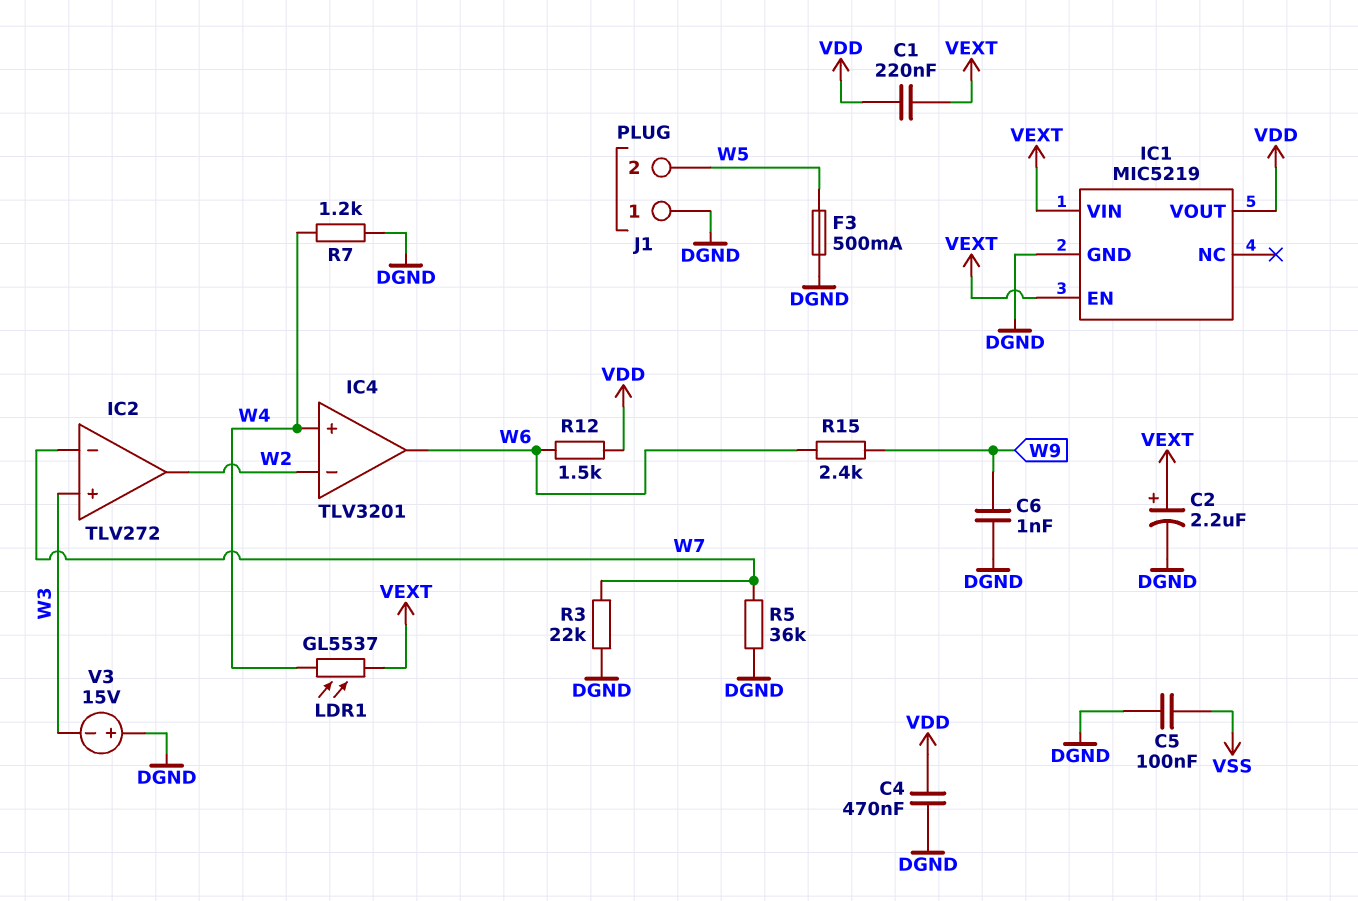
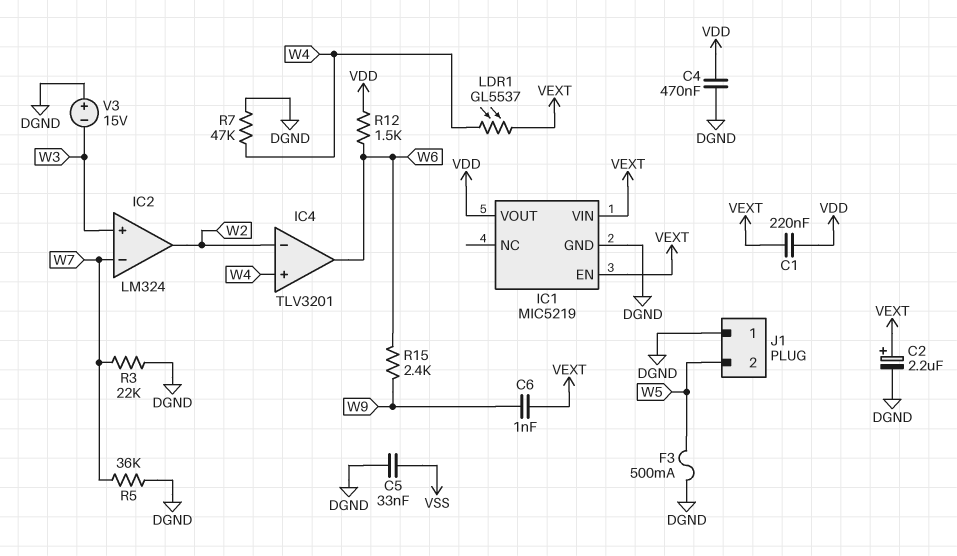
C5: 100nF (DGND, VSS) -> 33nF (DGND, VSS)
C6: 1nF (DGND, W9) -> 1nF (VEXT, W9)
IC2: TLV272 -> LM324
R7: 1.2k (DGND, W4) -> 47k (DGND, W4)

